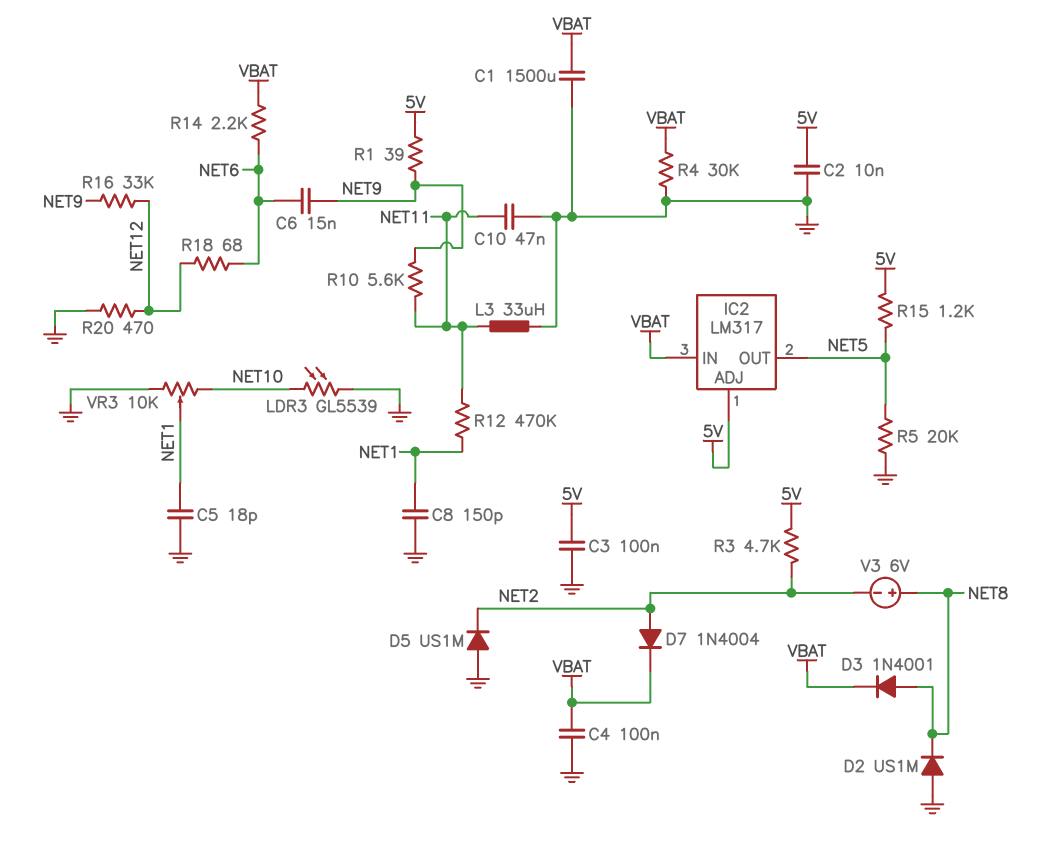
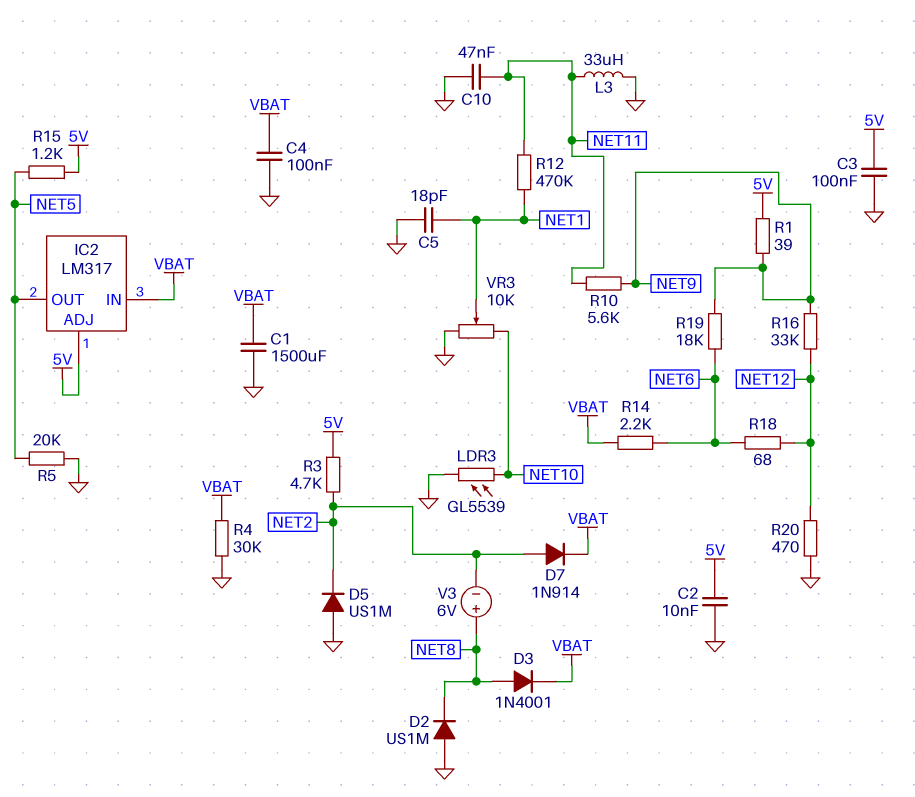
C6: 15nF (NET6, NET9) -> none
C8: 150pF (GND, NET1) -> none
D7: diode 1N4004 (A NET2, K VBAT) -> diode 1N914 (A NET2, K VBAT)
R19: none -> 18k (NET6, NET9)

